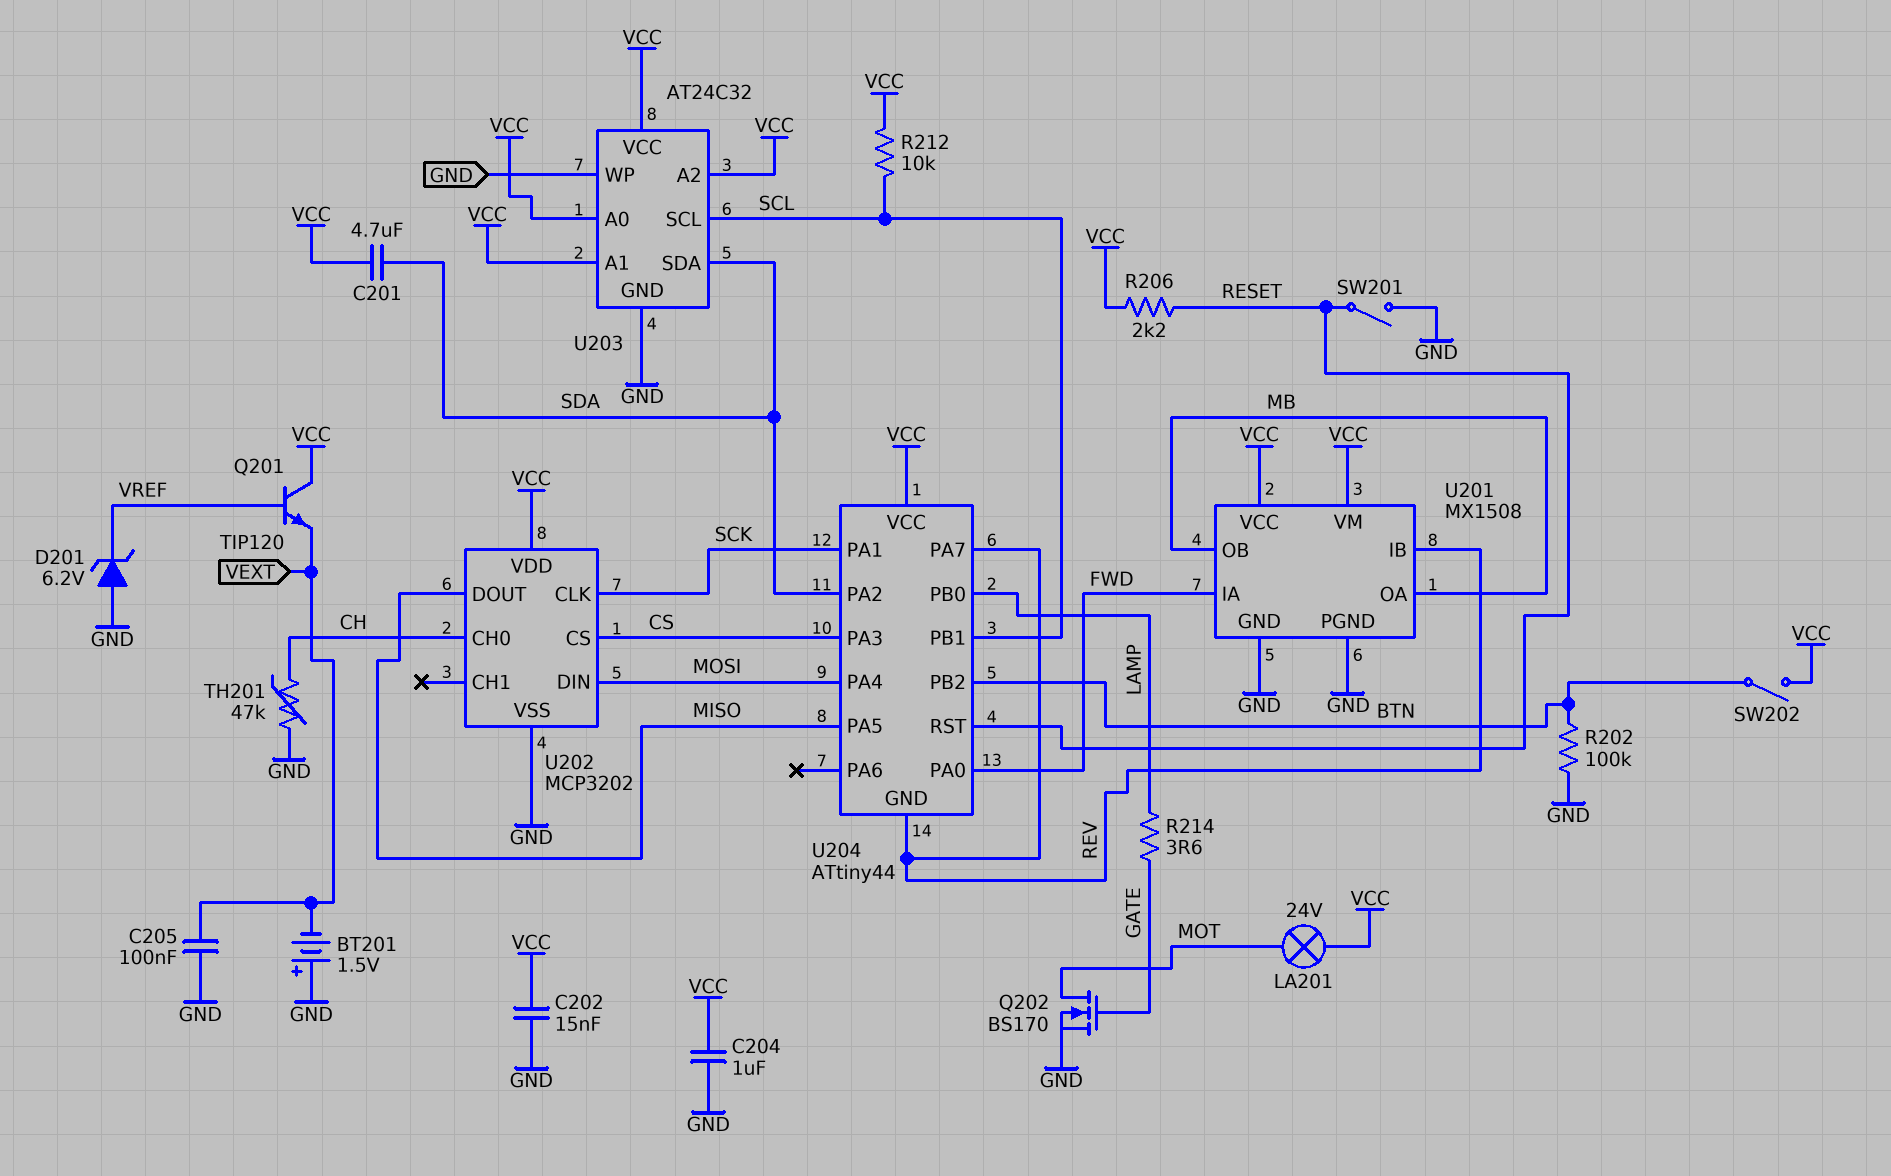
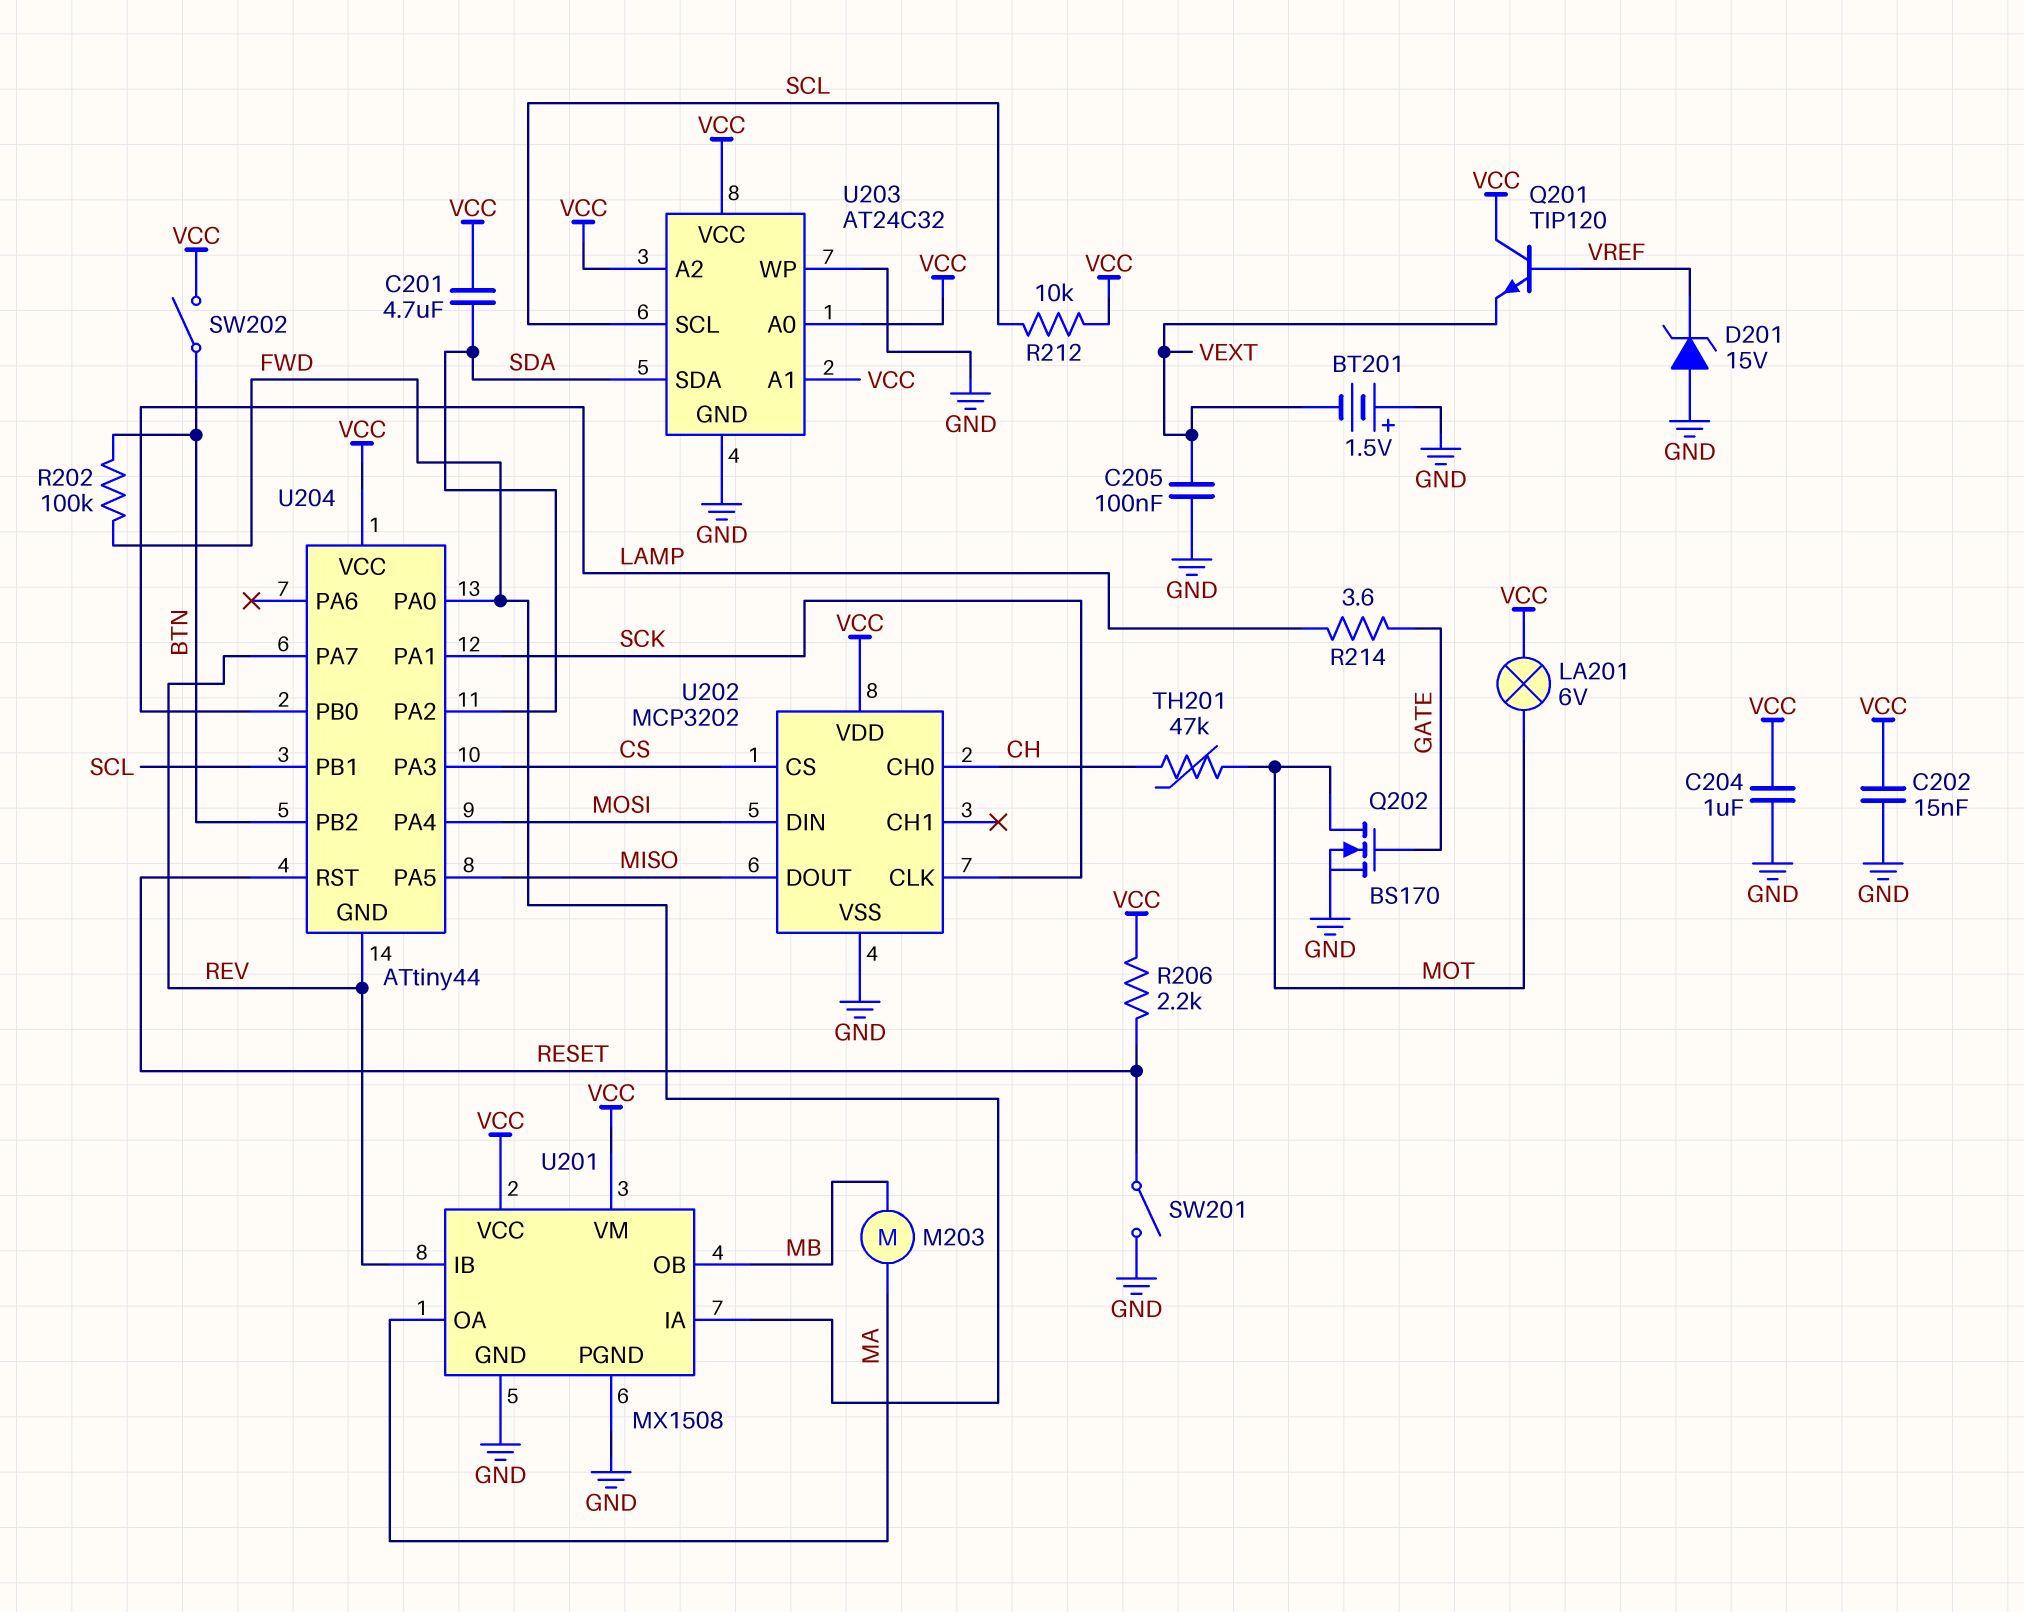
D201: zener 6.2V (A GND, K VREF) -> zener 15V (A GND, K VREF)
LA201: lamp 24V (MOT, VCC) -> lamp 6V (MOT, VCC)
M203: none -> motor (MA, MB)
R202: 100k (BTN, GND) -> 100k (BTN, FWD)
TH201: 47k (CH, GND) -> 47k (CH, MOT)
U201 pin OA: MB -> MA

